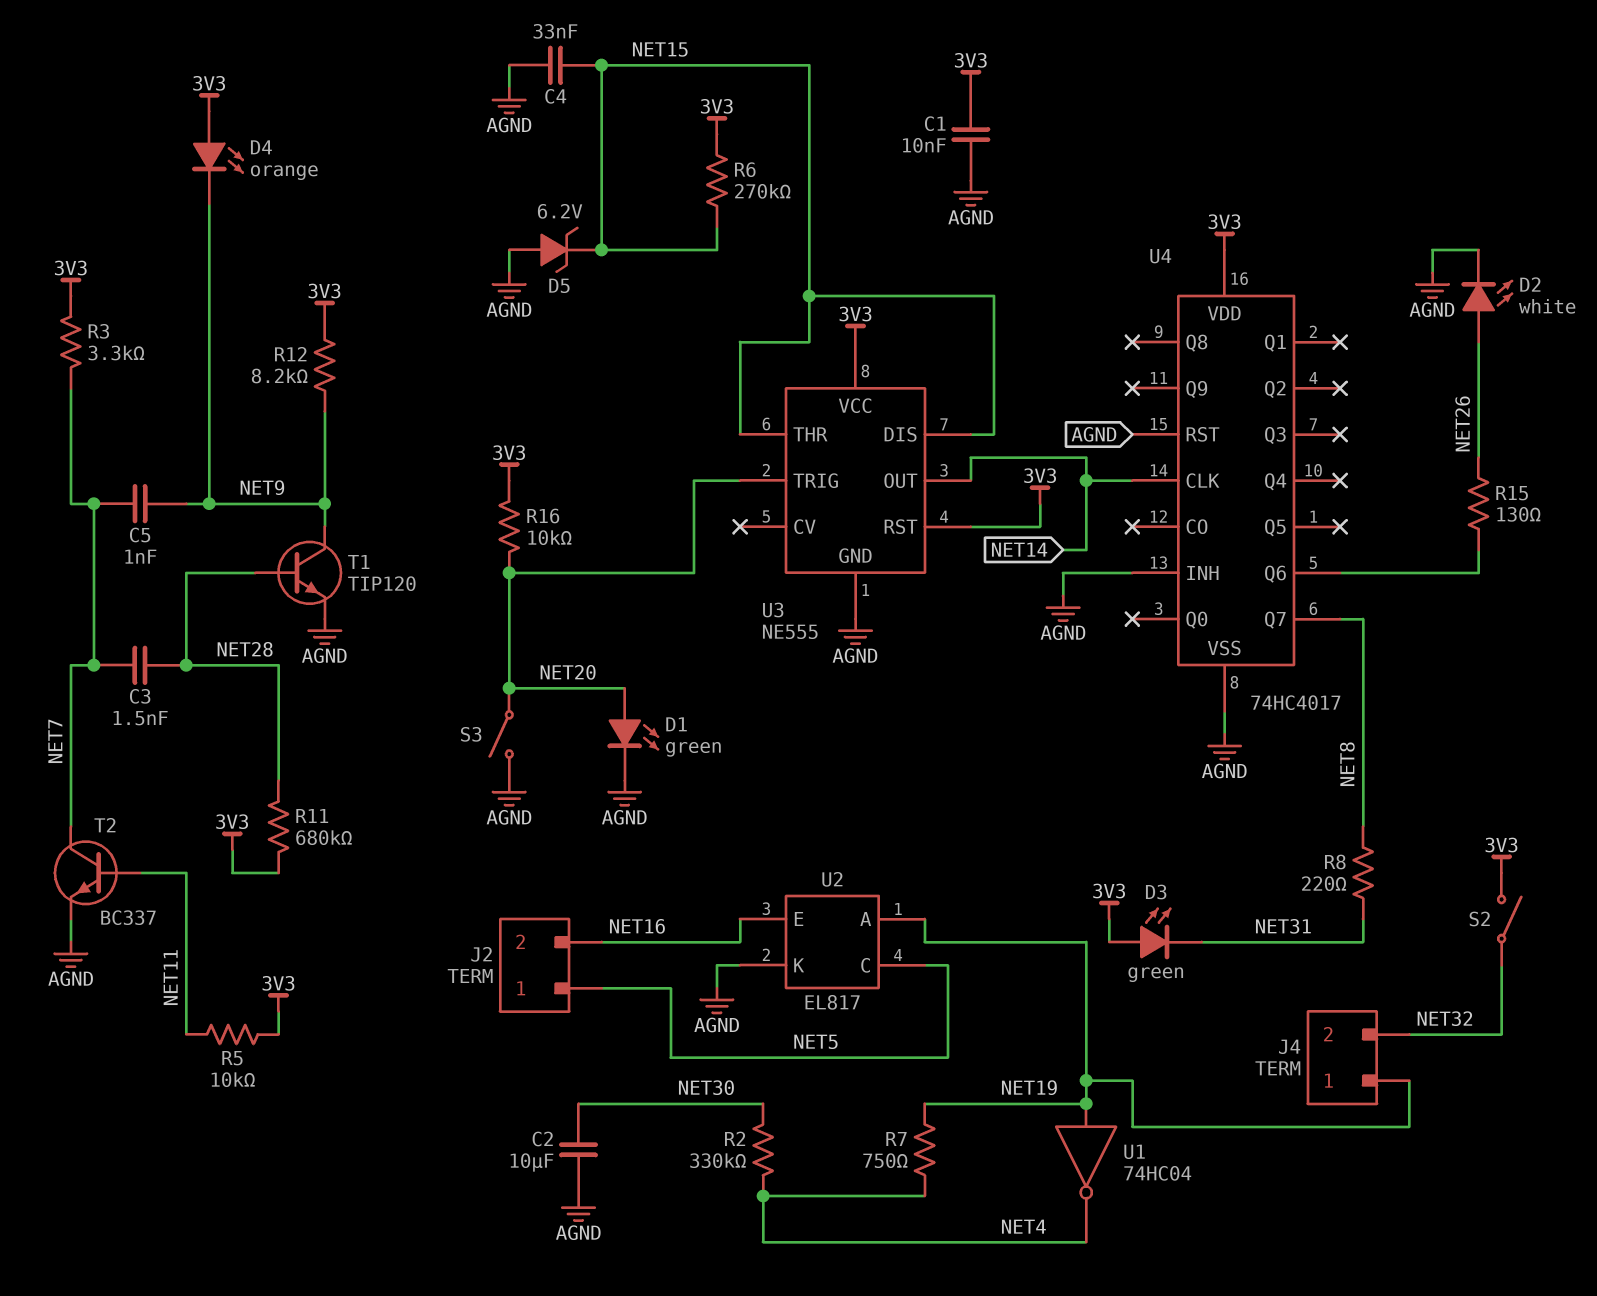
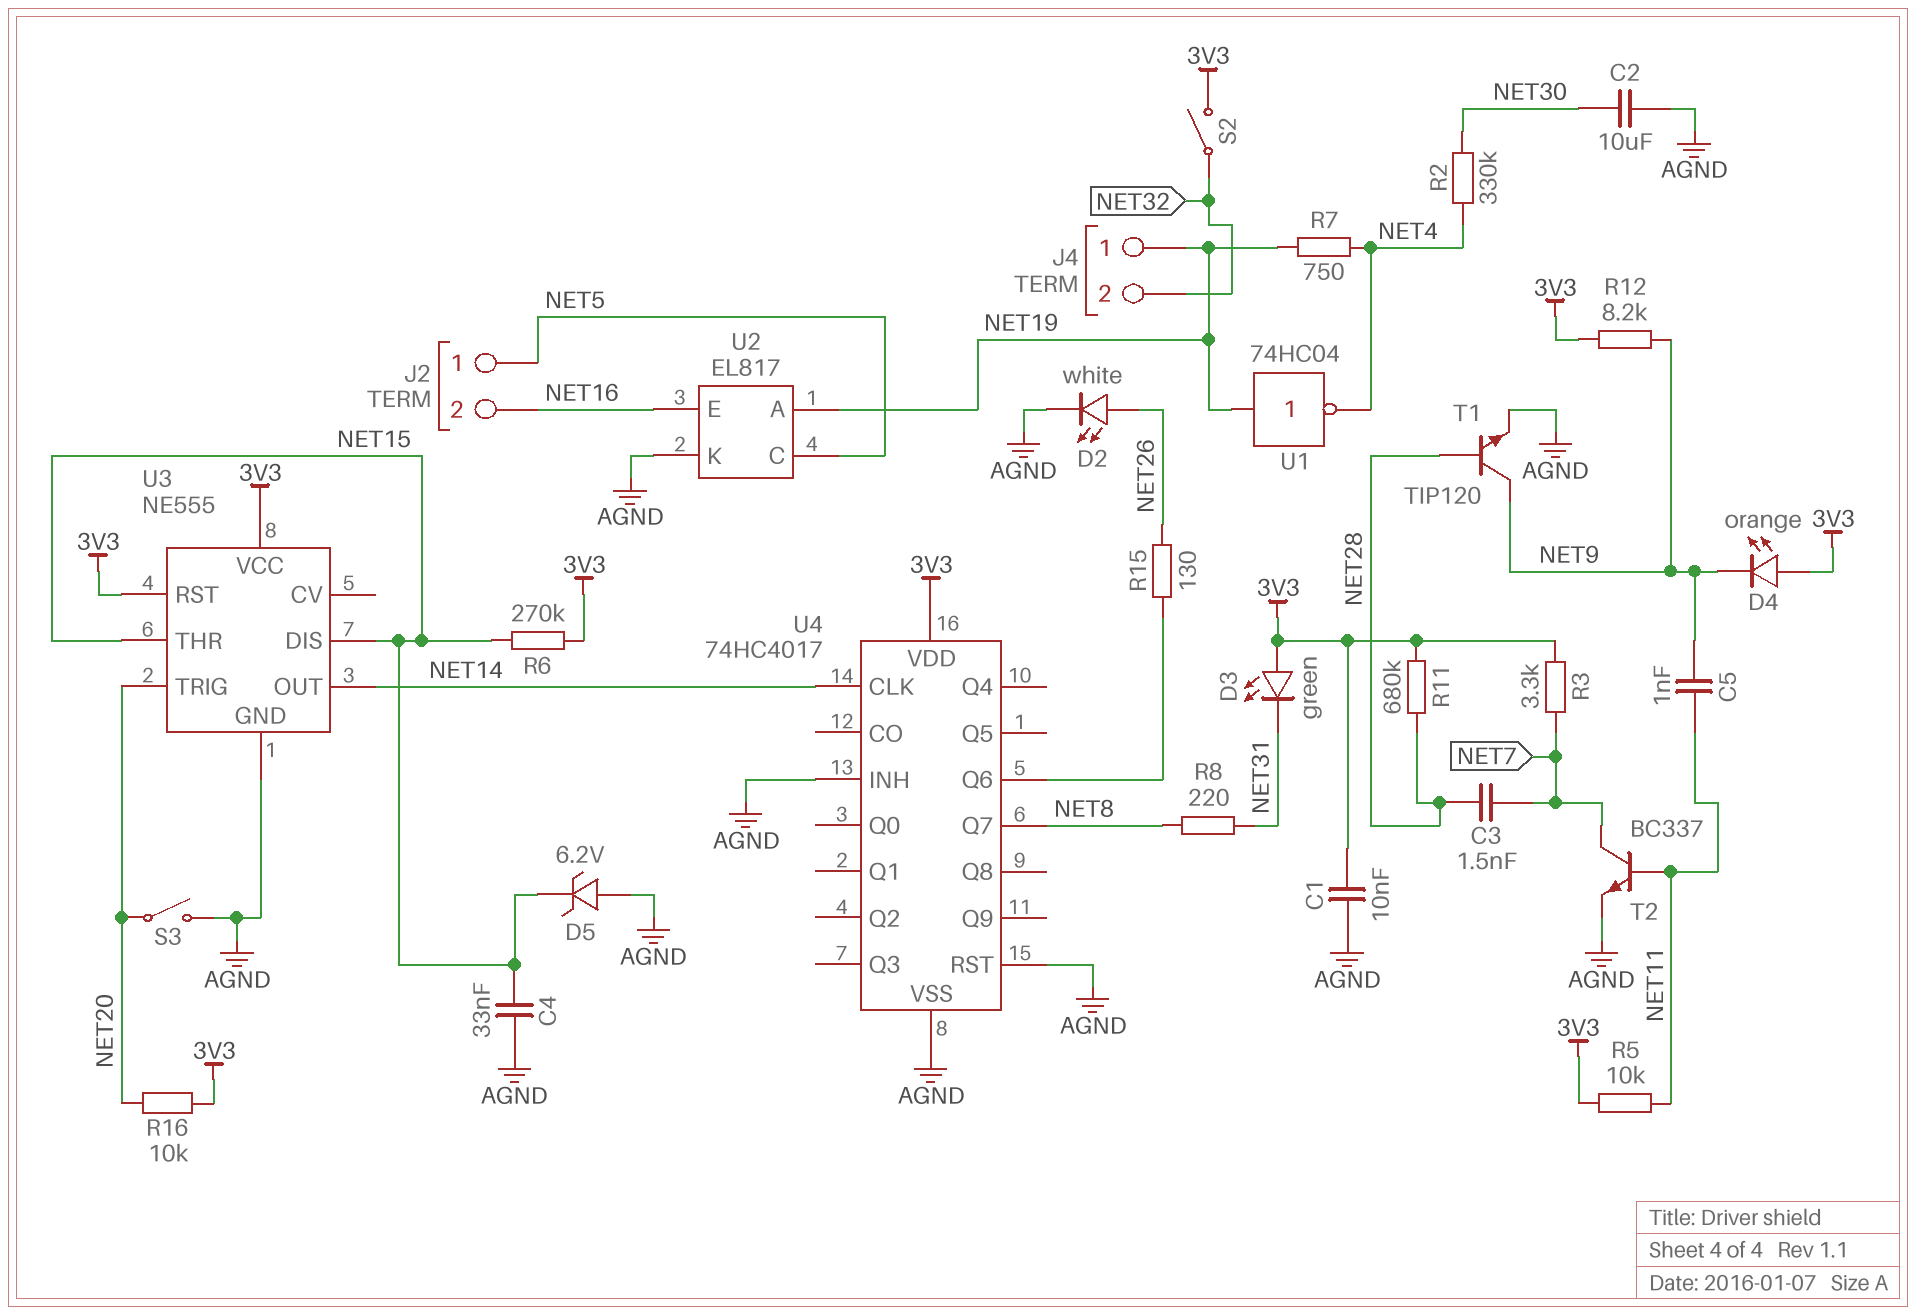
C5: 1nF (NET7, NET9) -> 1nF (NET9, NET11)
D1: LED green (A NET20, K AGND) -> none

